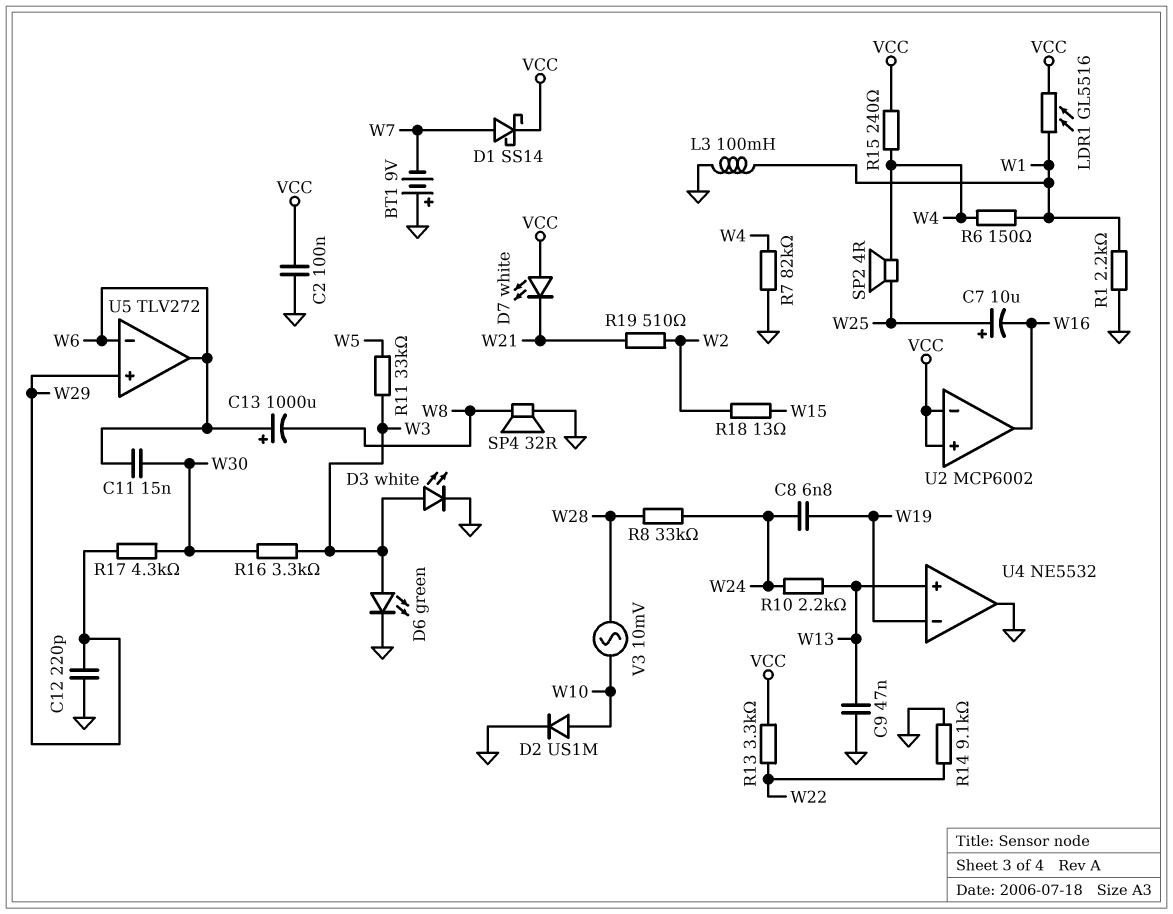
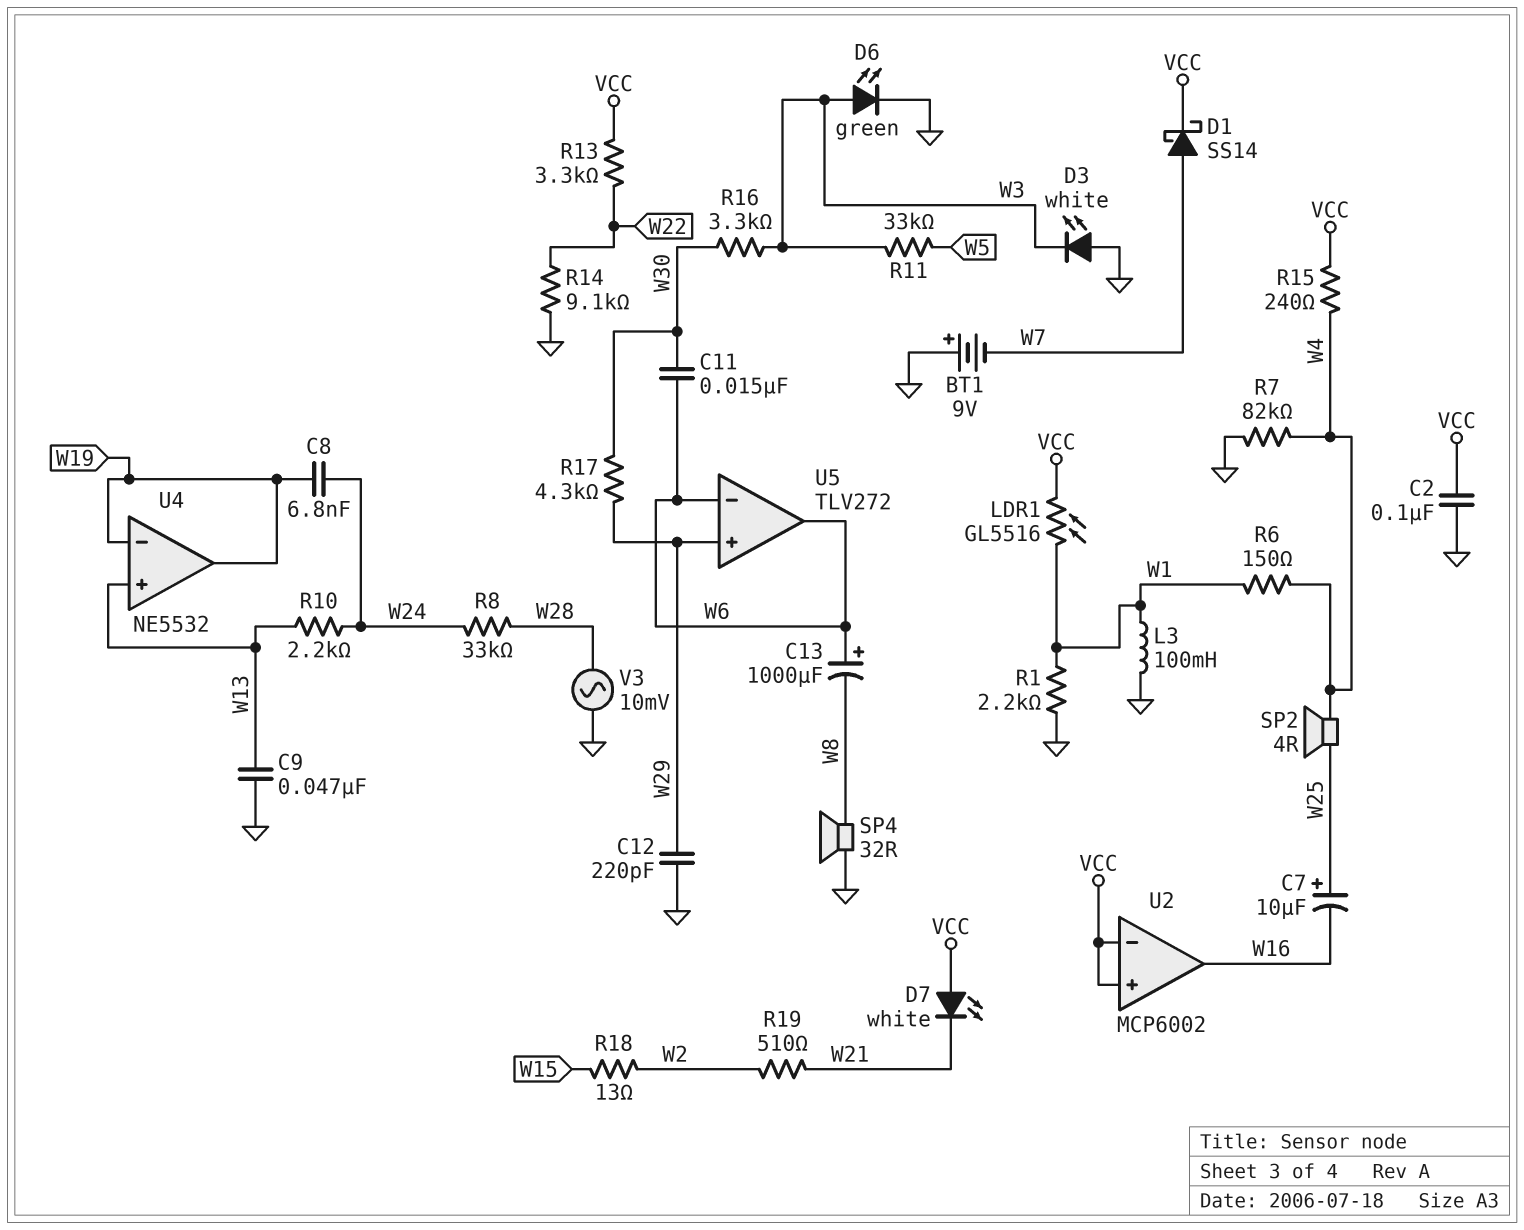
D2: diode US1M (A W10, K GND) -> none
D3: LED white (A W3, K GND) -> LED white (A GND, K W3)
U4 pin out: GND -> W19
V3: AC 10mV (W10, W28) -> AC 10mV (GND, W28)

